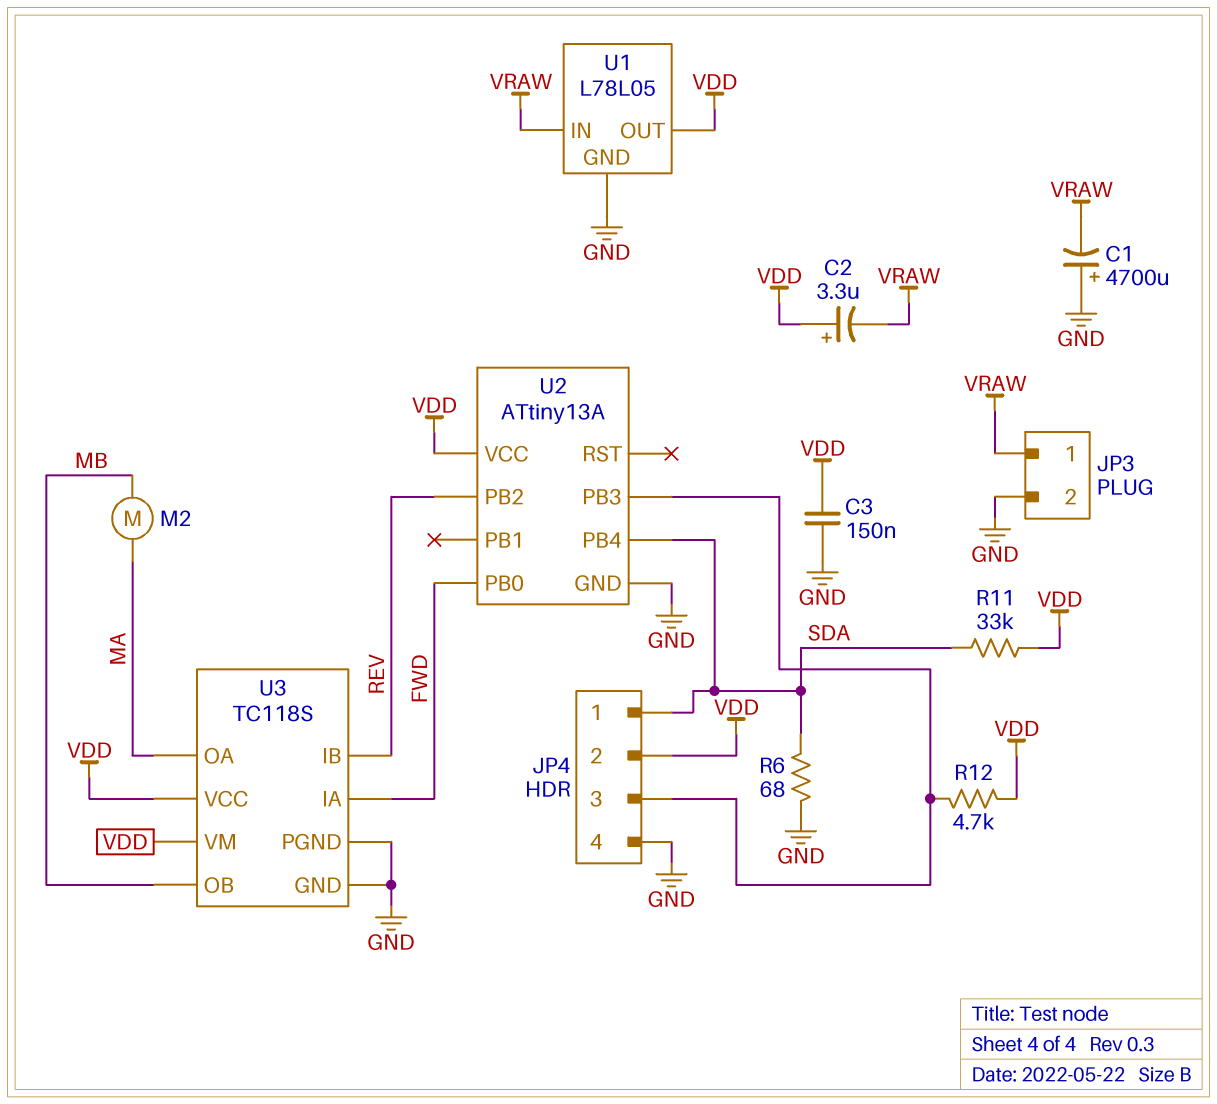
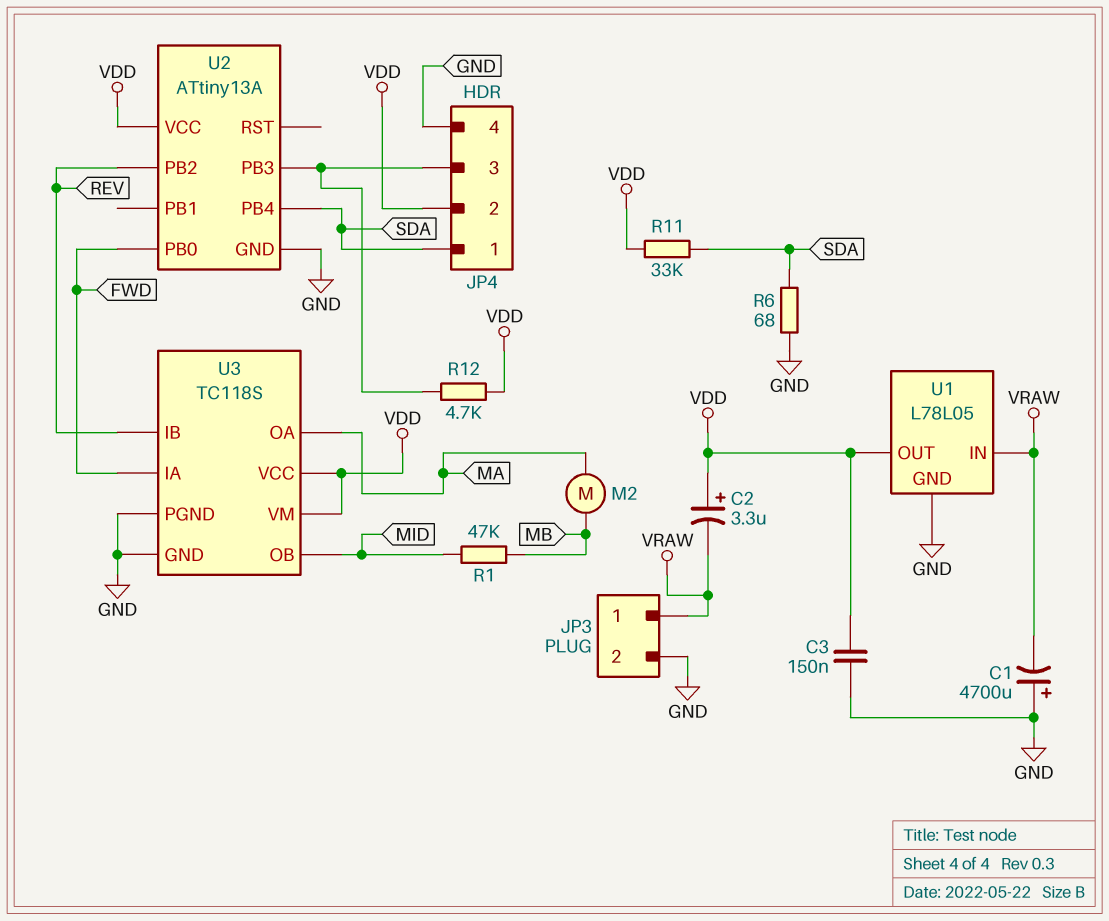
R1: none -> 47k (MB, MID)
U3 pin OB: MB -> MID

